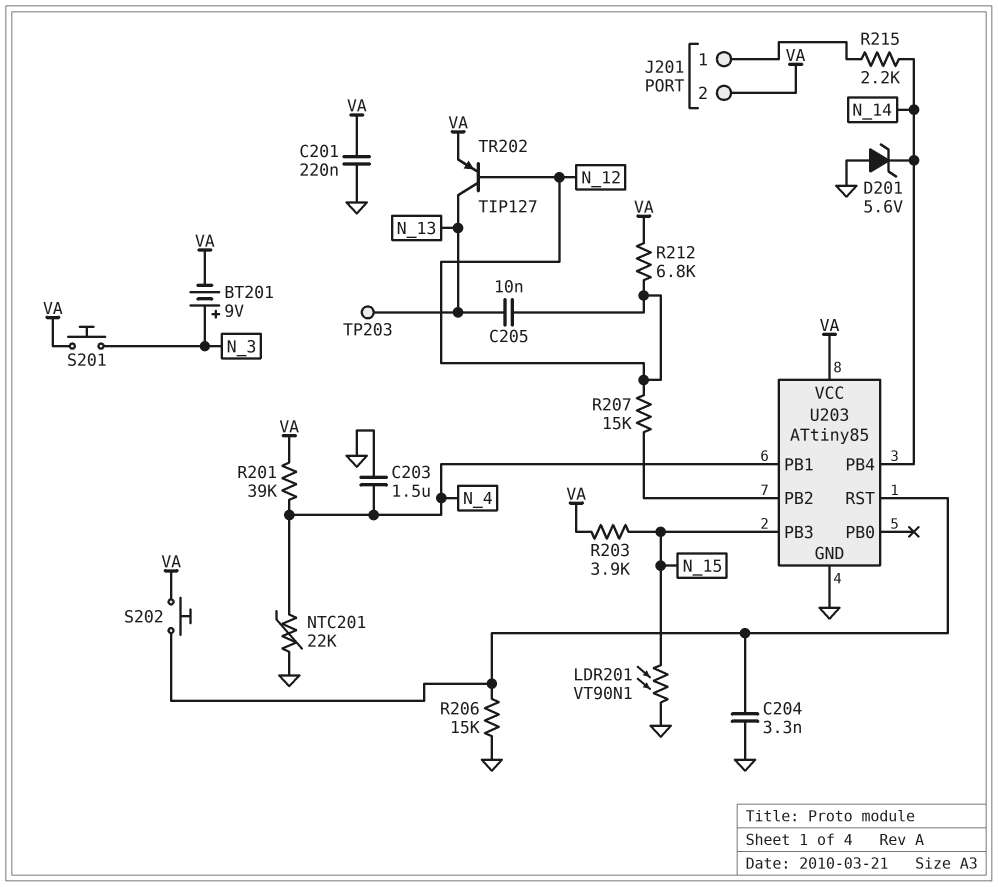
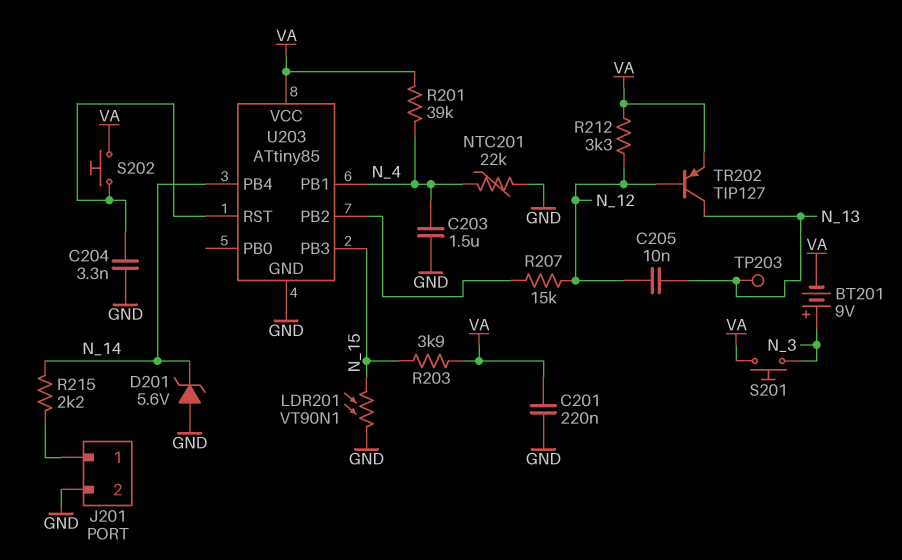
J201 pin 2: VA -> GND
R206: 15k (GND, U203/RST) -> none
R212: 6.8k (N_12, VA) -> 3.3k (N_12, VA)

